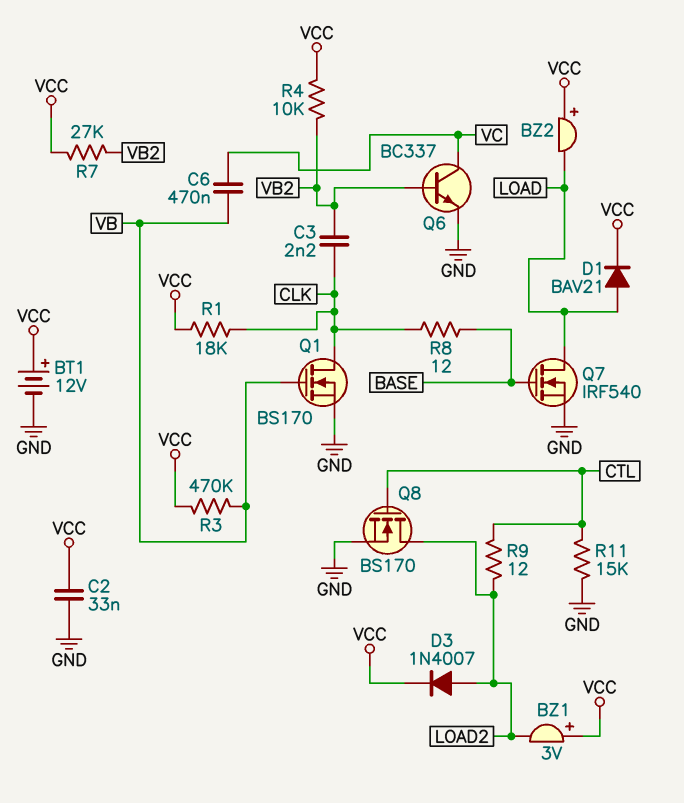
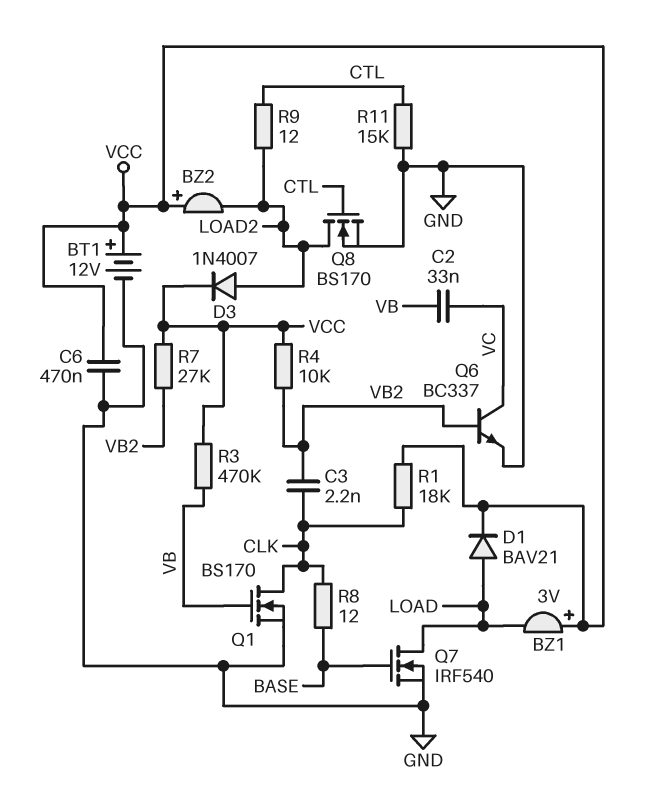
BZ1: buzzer 3V (plus VCC, minus LOAD2) -> buzzer 3V (plus VCC, minus LOAD)
BZ2: buzzer (plus VCC, minus LOAD) -> buzzer (plus VCC, minus LOAD2)
C2: 33nF (GND, VCC) -> 33nF (VB, VC)
C6: 470nF (VB, VC) -> 470nF (GND, VCC)

